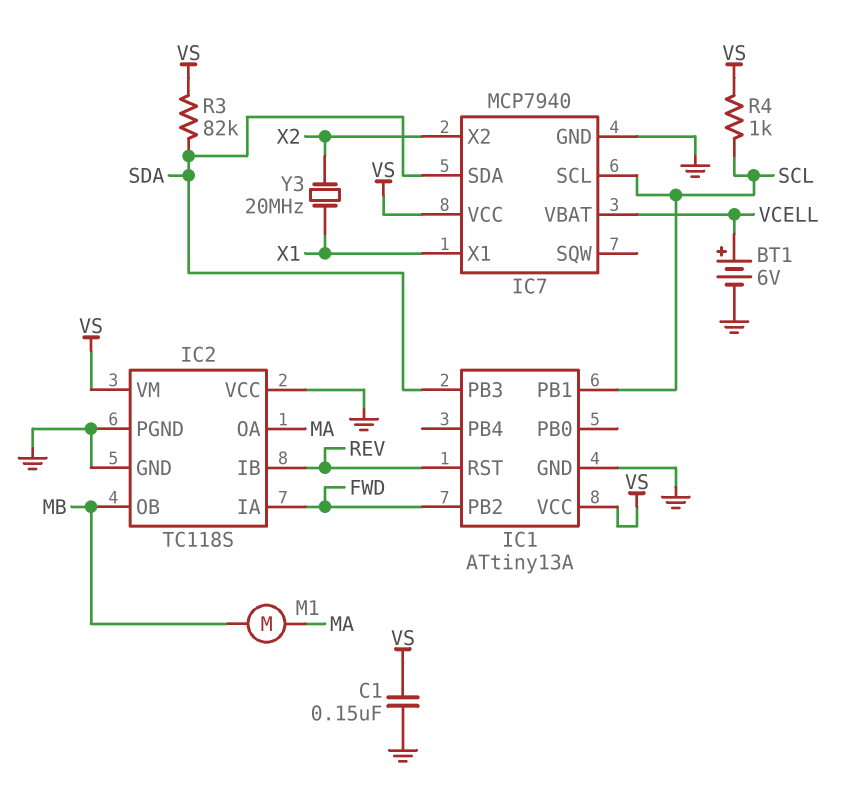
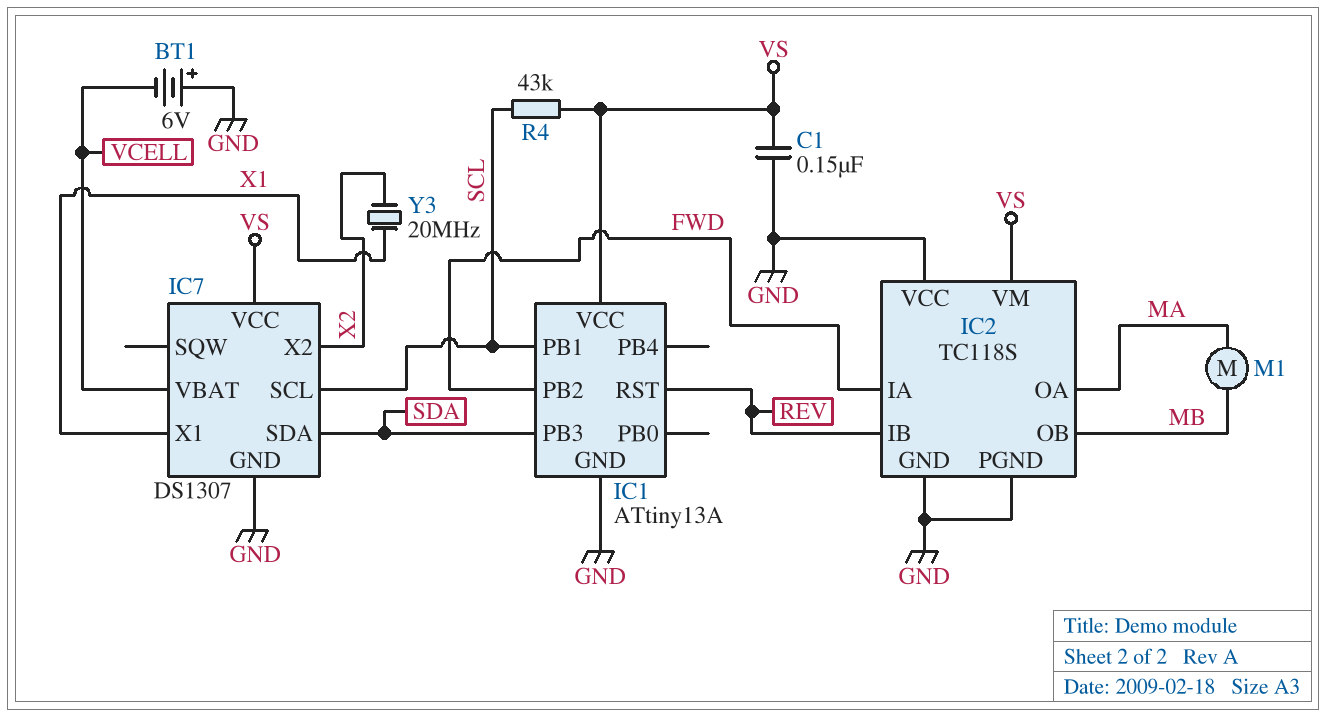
BT1: 6V (plus VCELL, minus GND) -> 6V (plus GND, minus VCELL)
IC7: MCP7940 -> DS1307
R3: 82k (SDA, VS) -> none
R4: 1k (SCL, VS) -> 43k (SCL, VS)

